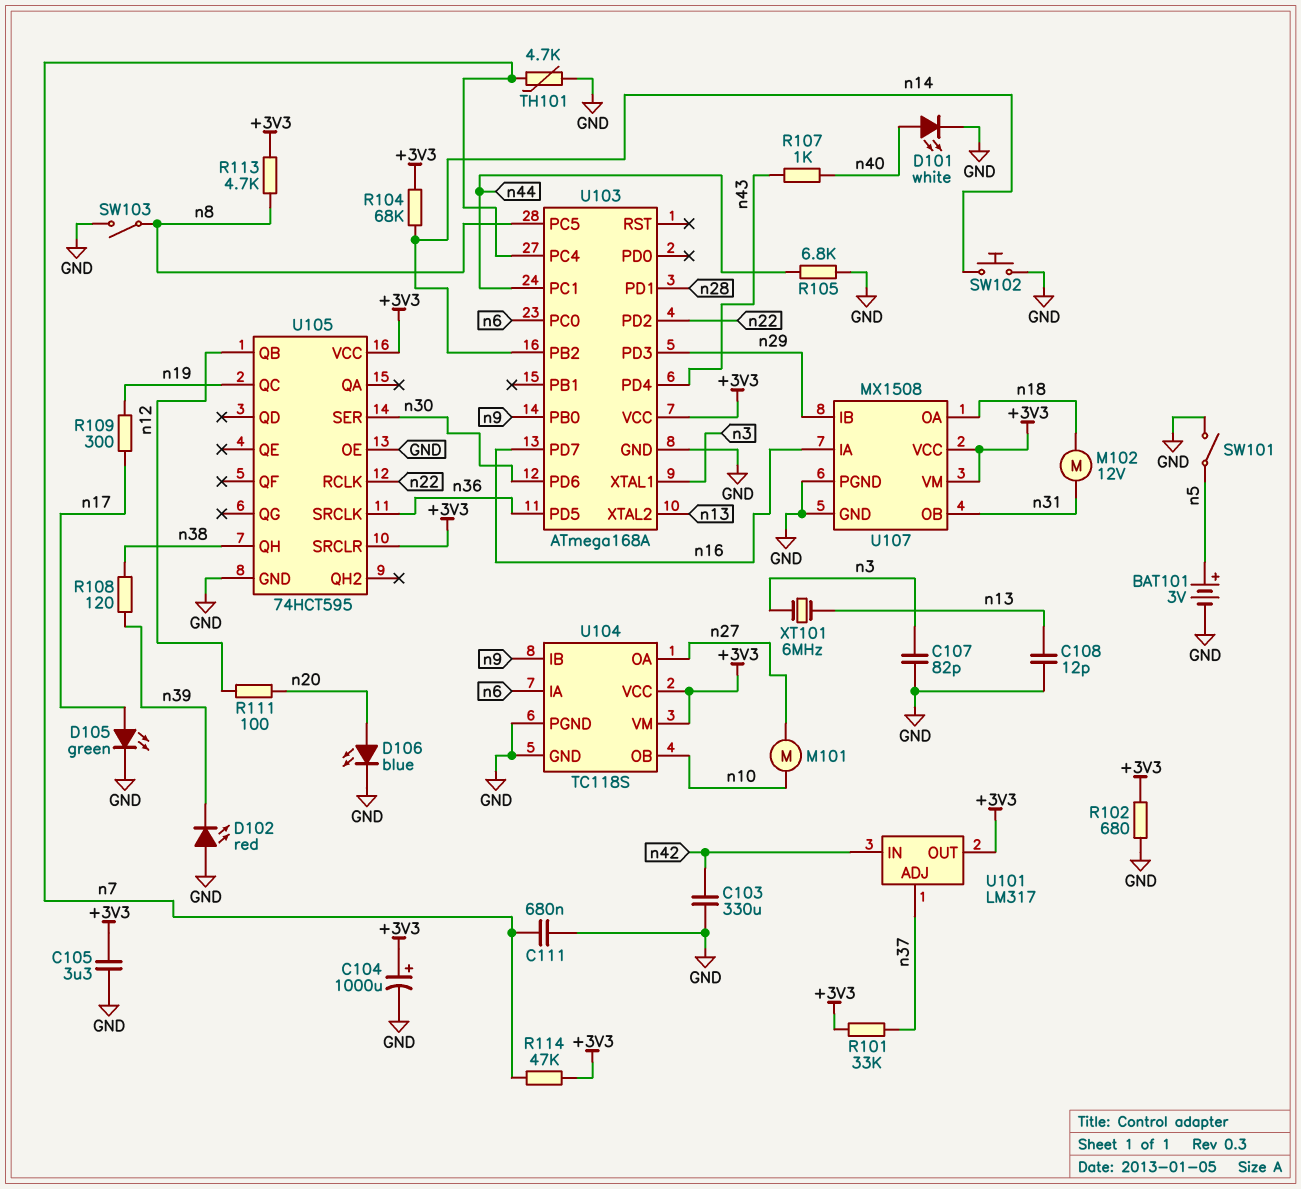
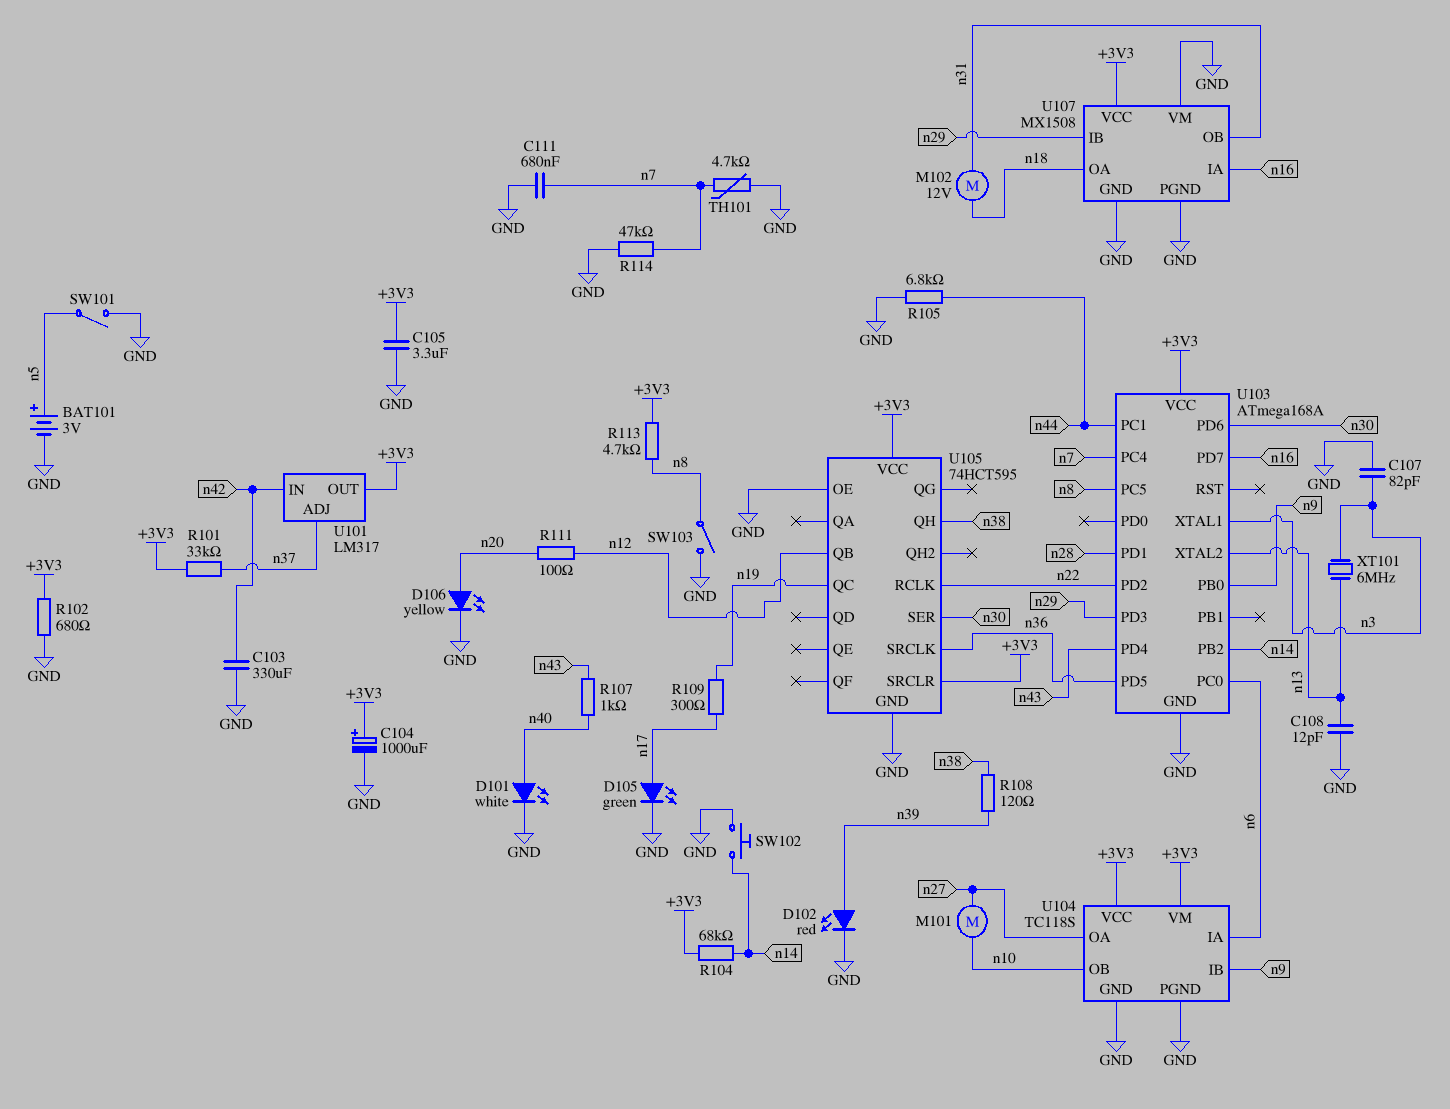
D102: LED red (A GND, K n39) -> LED red (A n39, K GND)
D106: LED blue (A n20, K GND) -> LED yellow (A n20, K GND)
R114: 47k (+3V3, n7) -> 47k (GND, n7)
U107 pin VM: +3V3 -> GND

